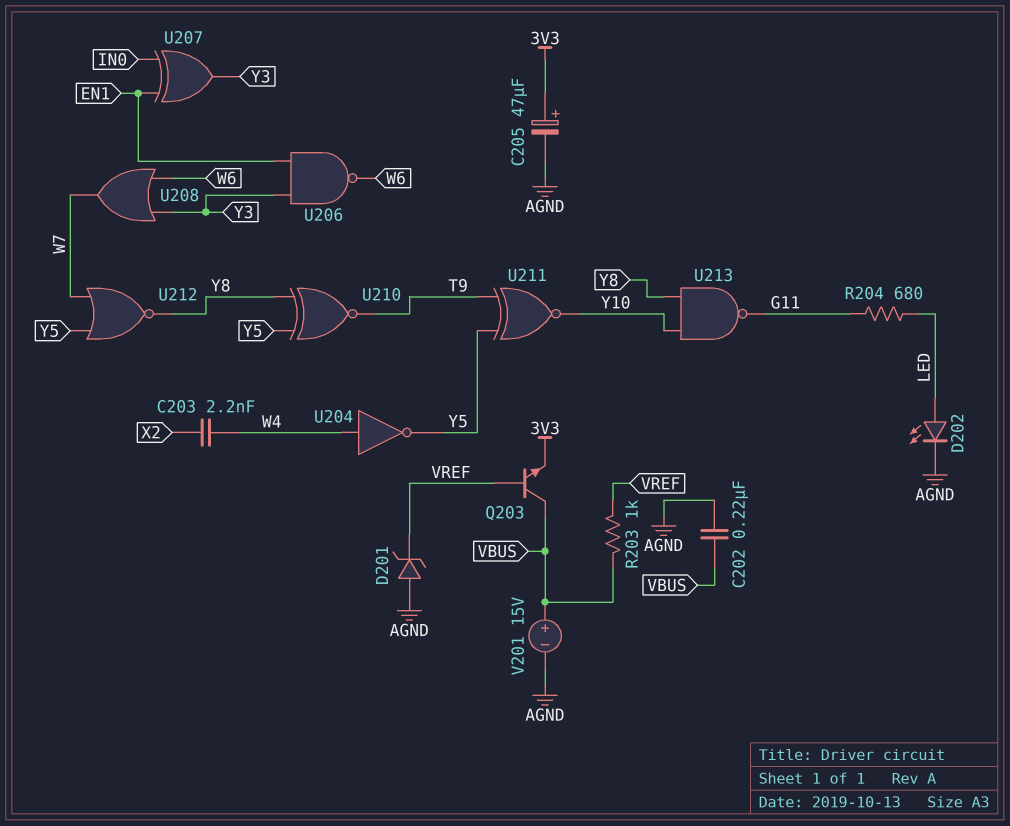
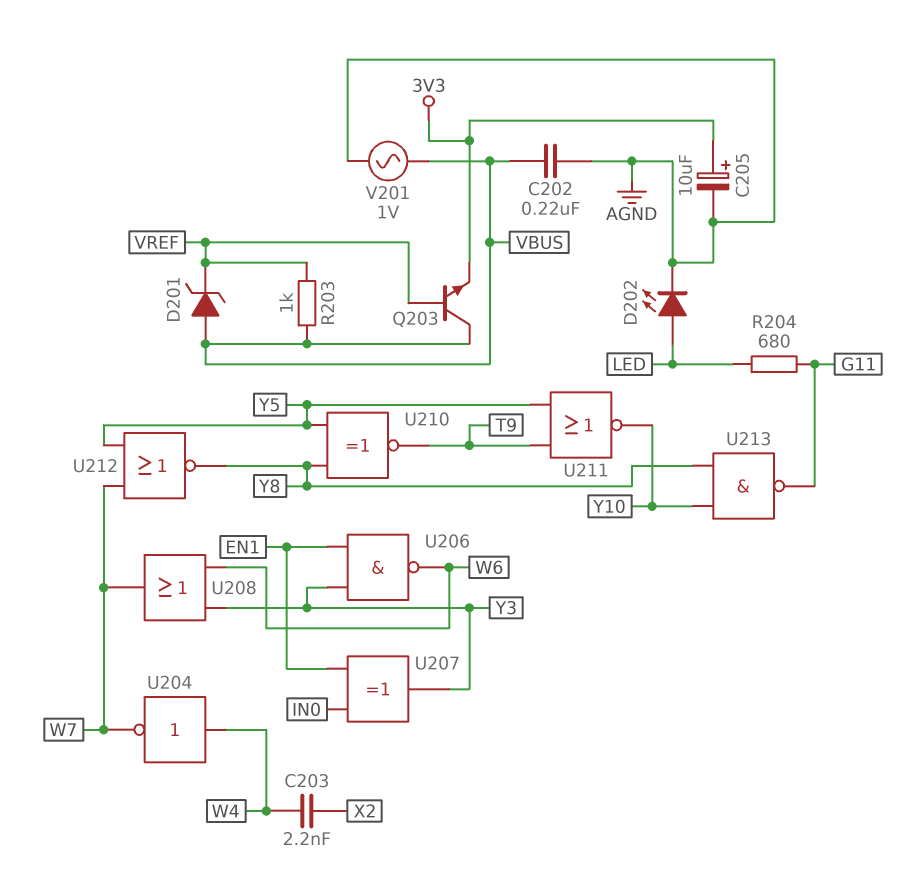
C205: 47uF (plus 3V3, minus AGND) -> 10uF (plus 3V3, minus AGND)
D201: zener (A AGND, K VREF) -> zener (A VBUS, K VREF)
U204: NOT (in W4, out Y5) -> NOT (in W4, out W7)
U211: XNOR (in T9, in Y5, out Y10) -> NOR (in T9, in Y5, out Y10)
V201: 15V (plus VBUS, minus AGND) -> AC 1V (AGND, VBUS)

